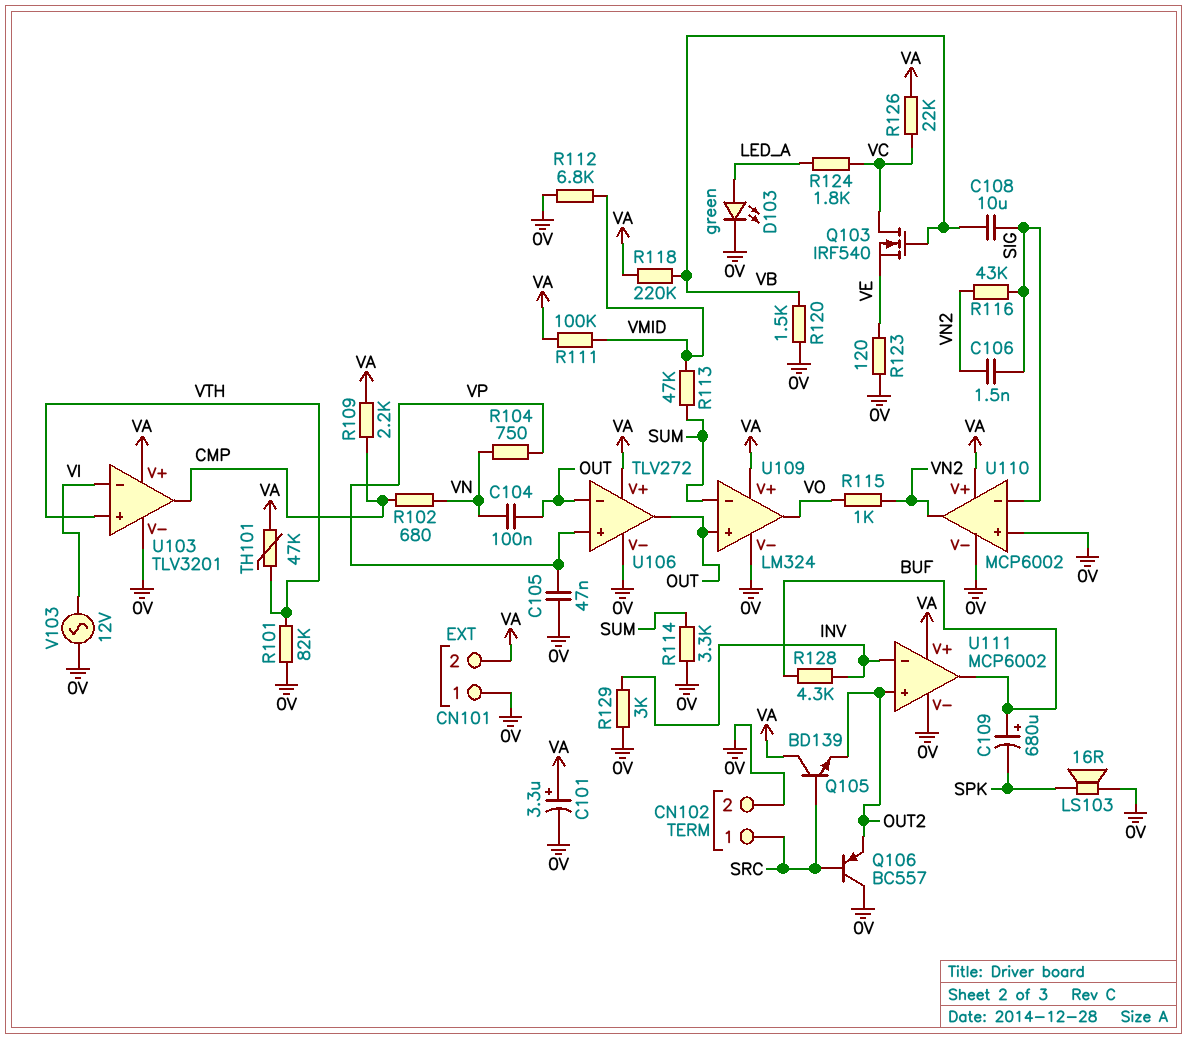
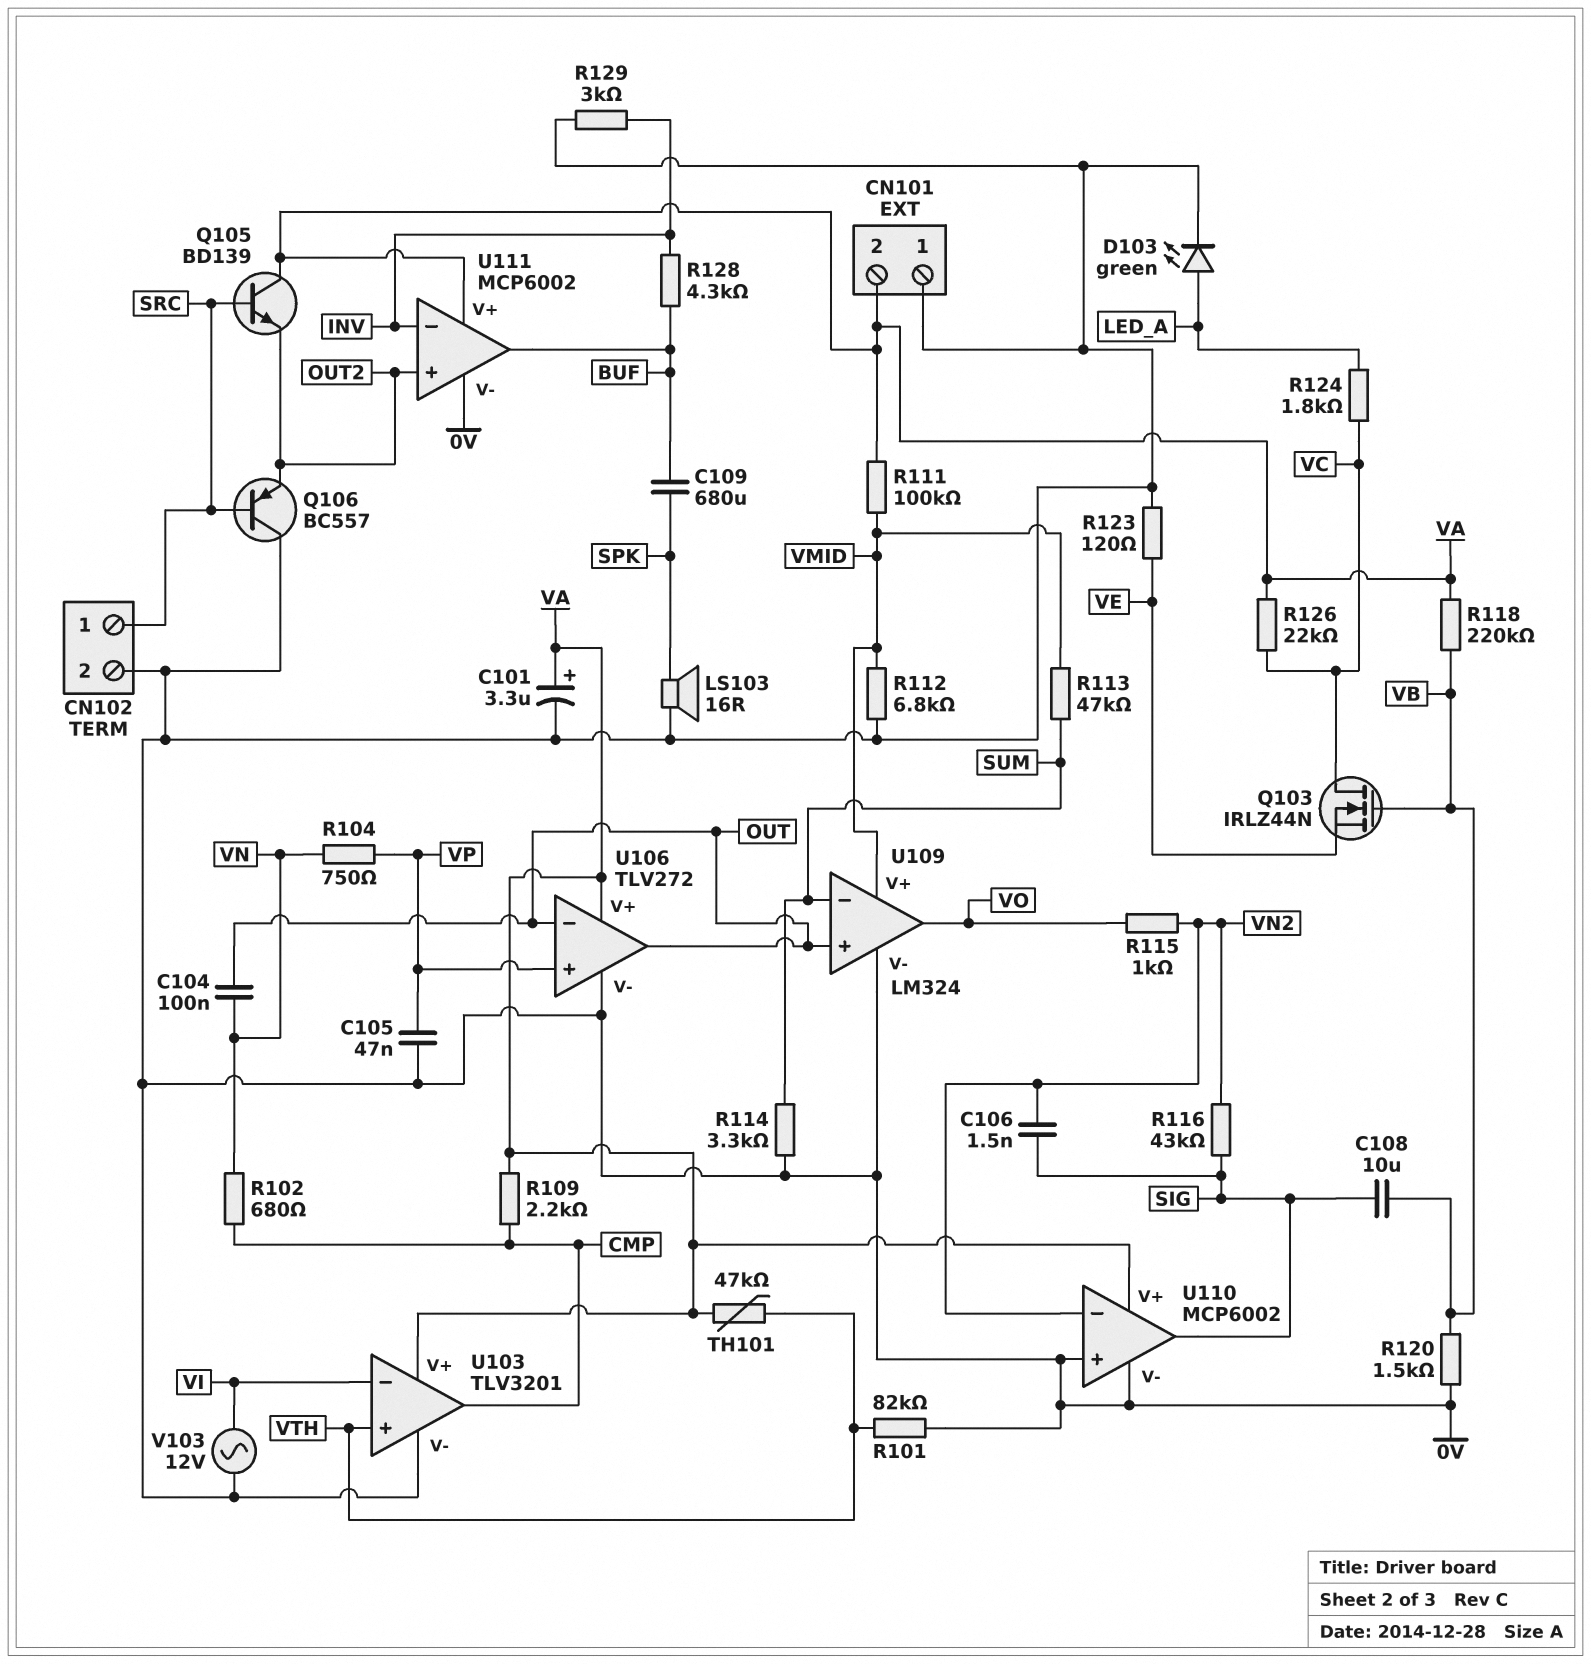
C109: 680uF (plus BUF, minus SPK) -> 680uF (BUF, SPK)
Q103: NMOS IRF540 (G VB, D VC, S VE) -> NMOS IRLZ44N (G VB, D VC, S VE)
U109 pin V+: VA -> VMID
U110 pin in-: SIG -> VN2
U110 pin out: VN2 -> SIG

